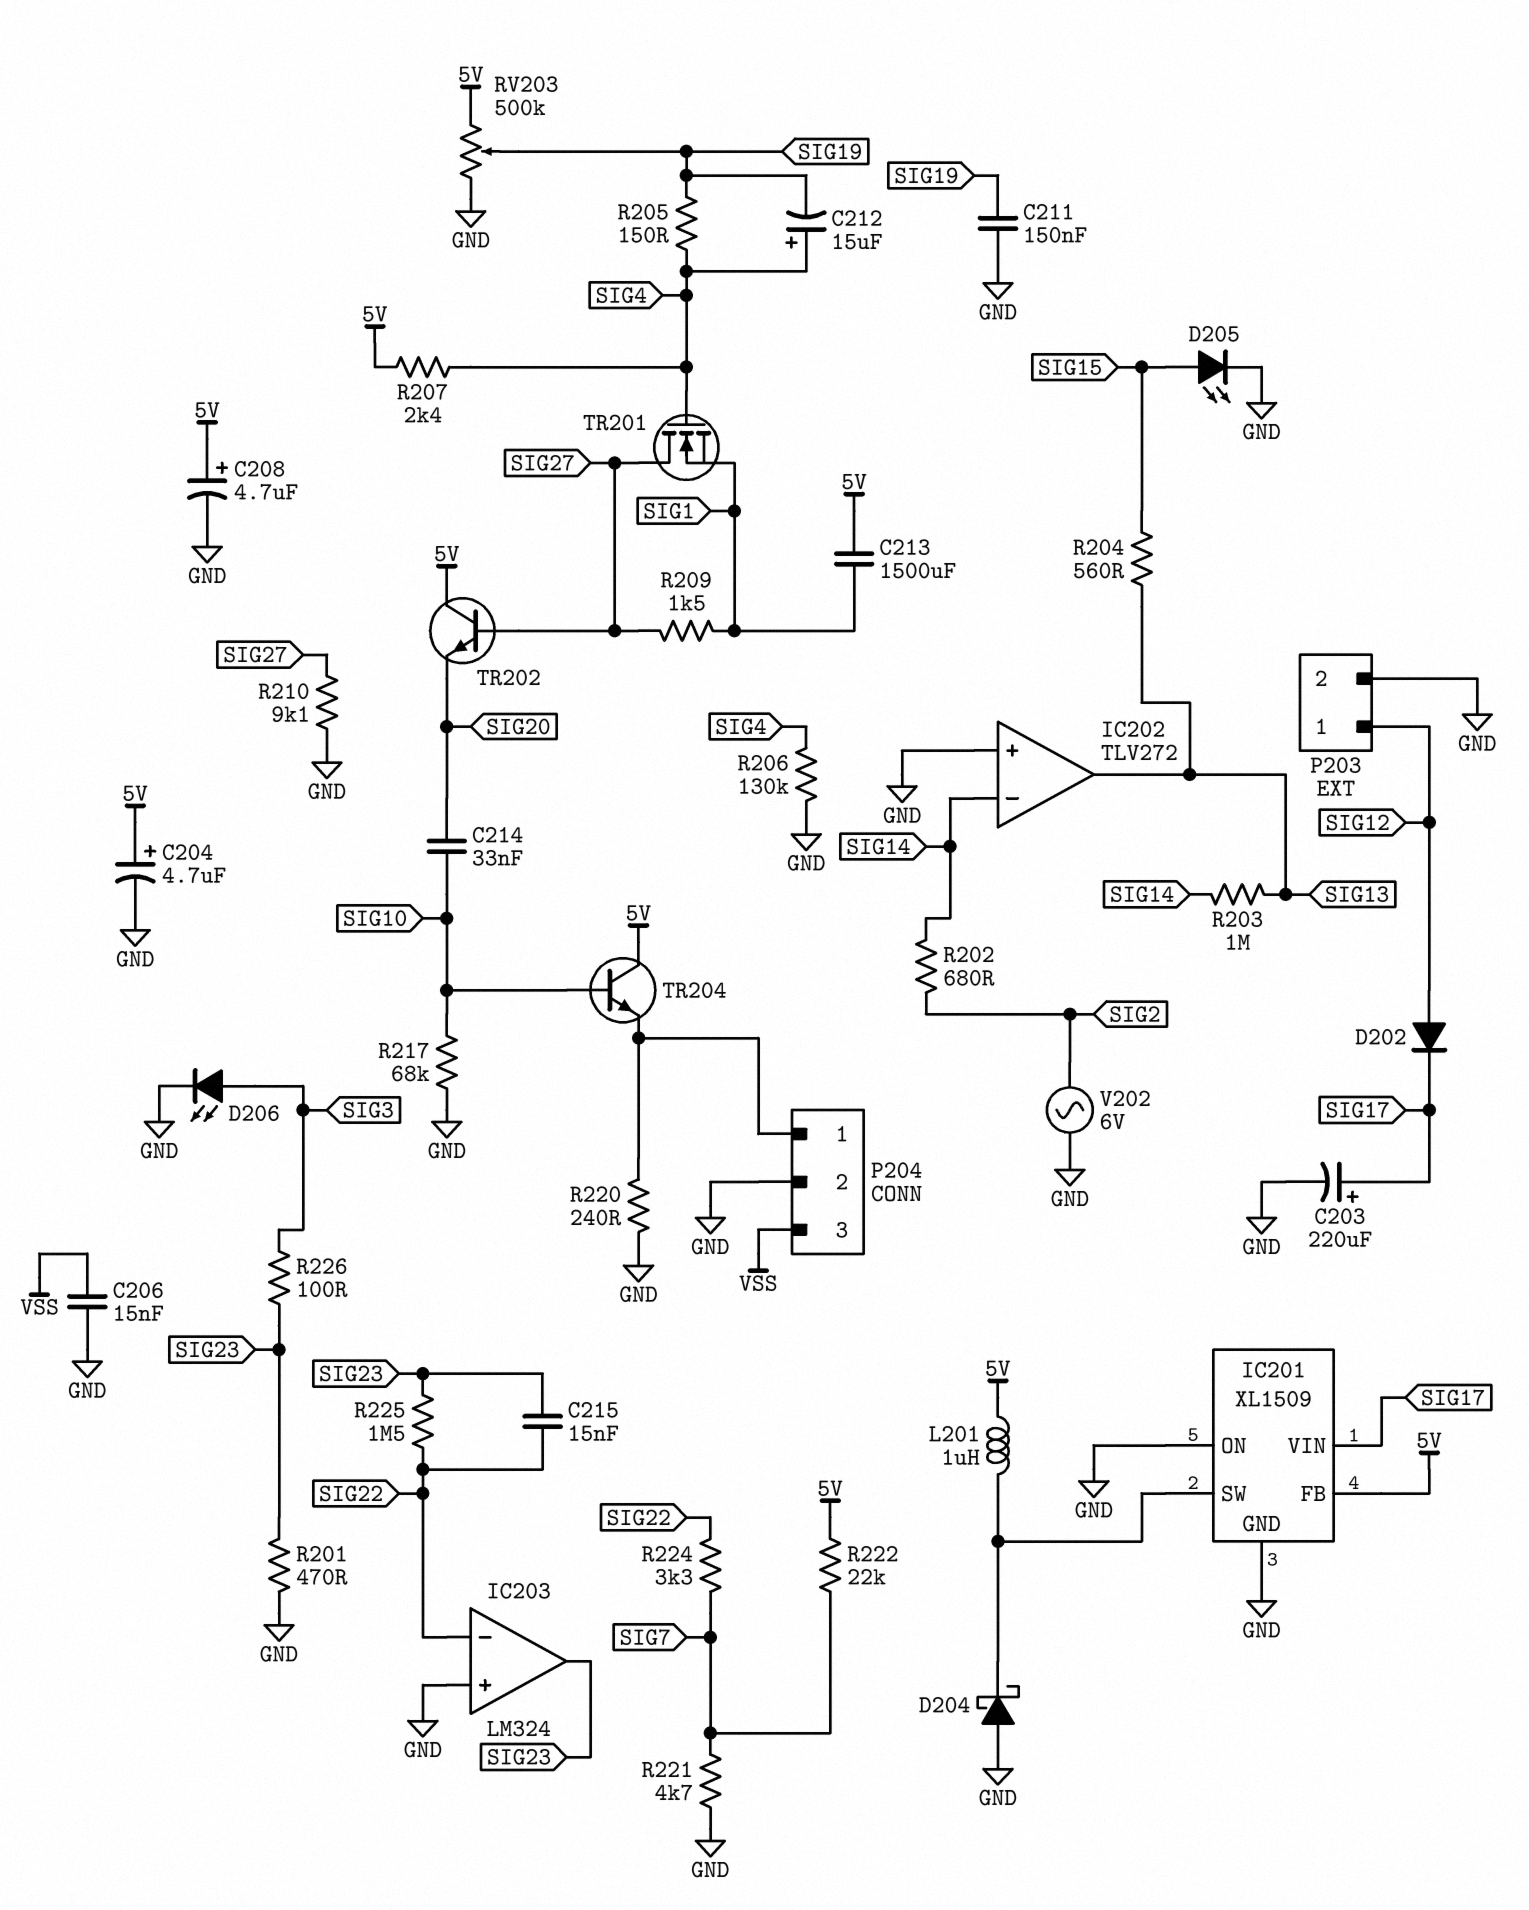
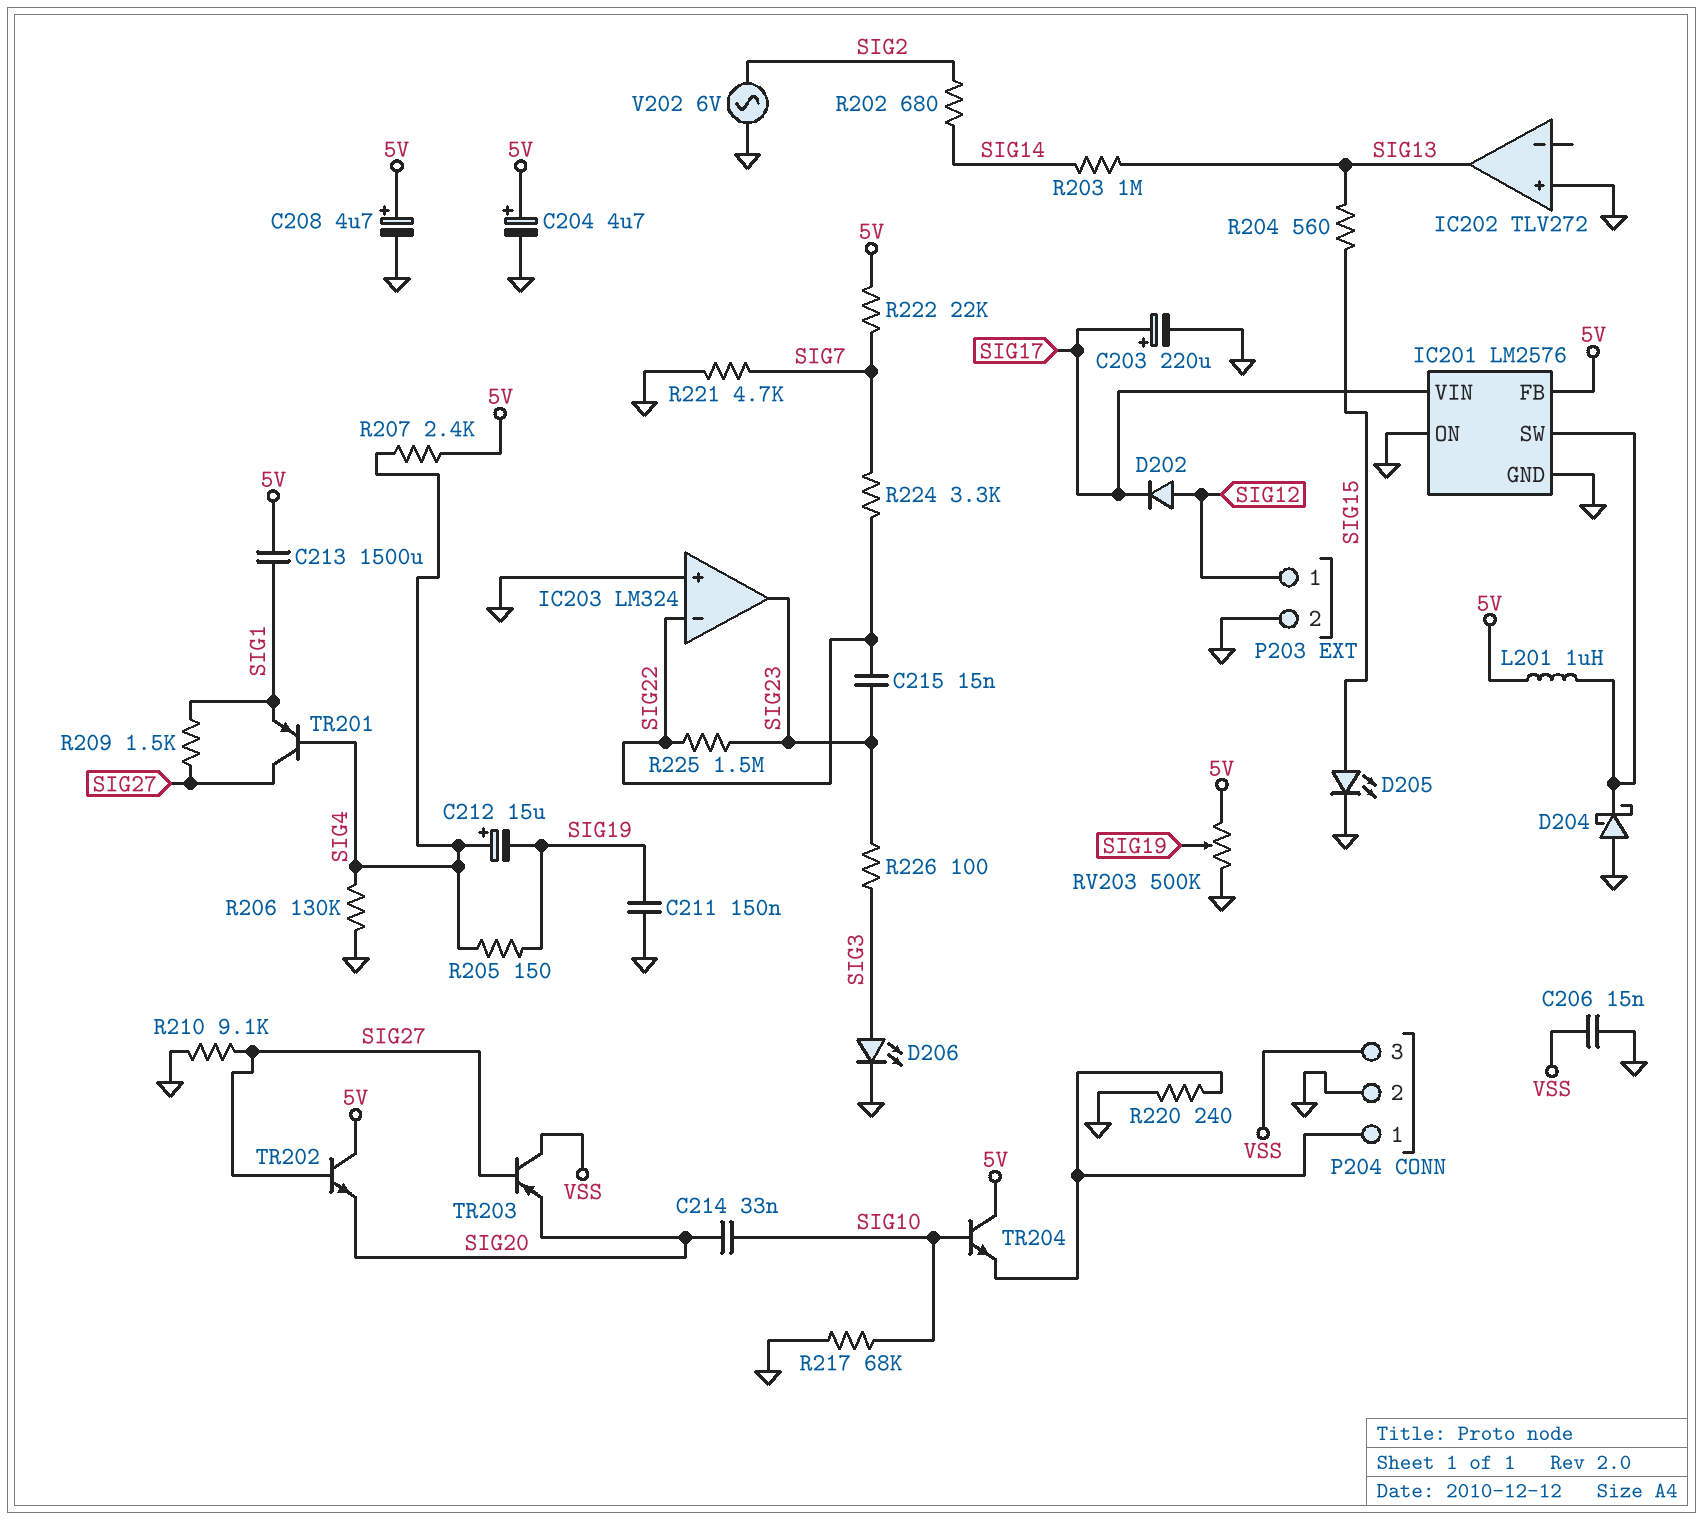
IC201: XL1509 -> LM2576
IC202 pin in-: SIG14 -> none
R201: 470 (GND, SIG23) -> none
TR201: NMOS (G SIG4, D SIG27, S SIG1) -> PNP (B SIG4, C SIG27, E SIG1)
TR203: none -> PNP (B SIG27, C VSS, E SIG20)

